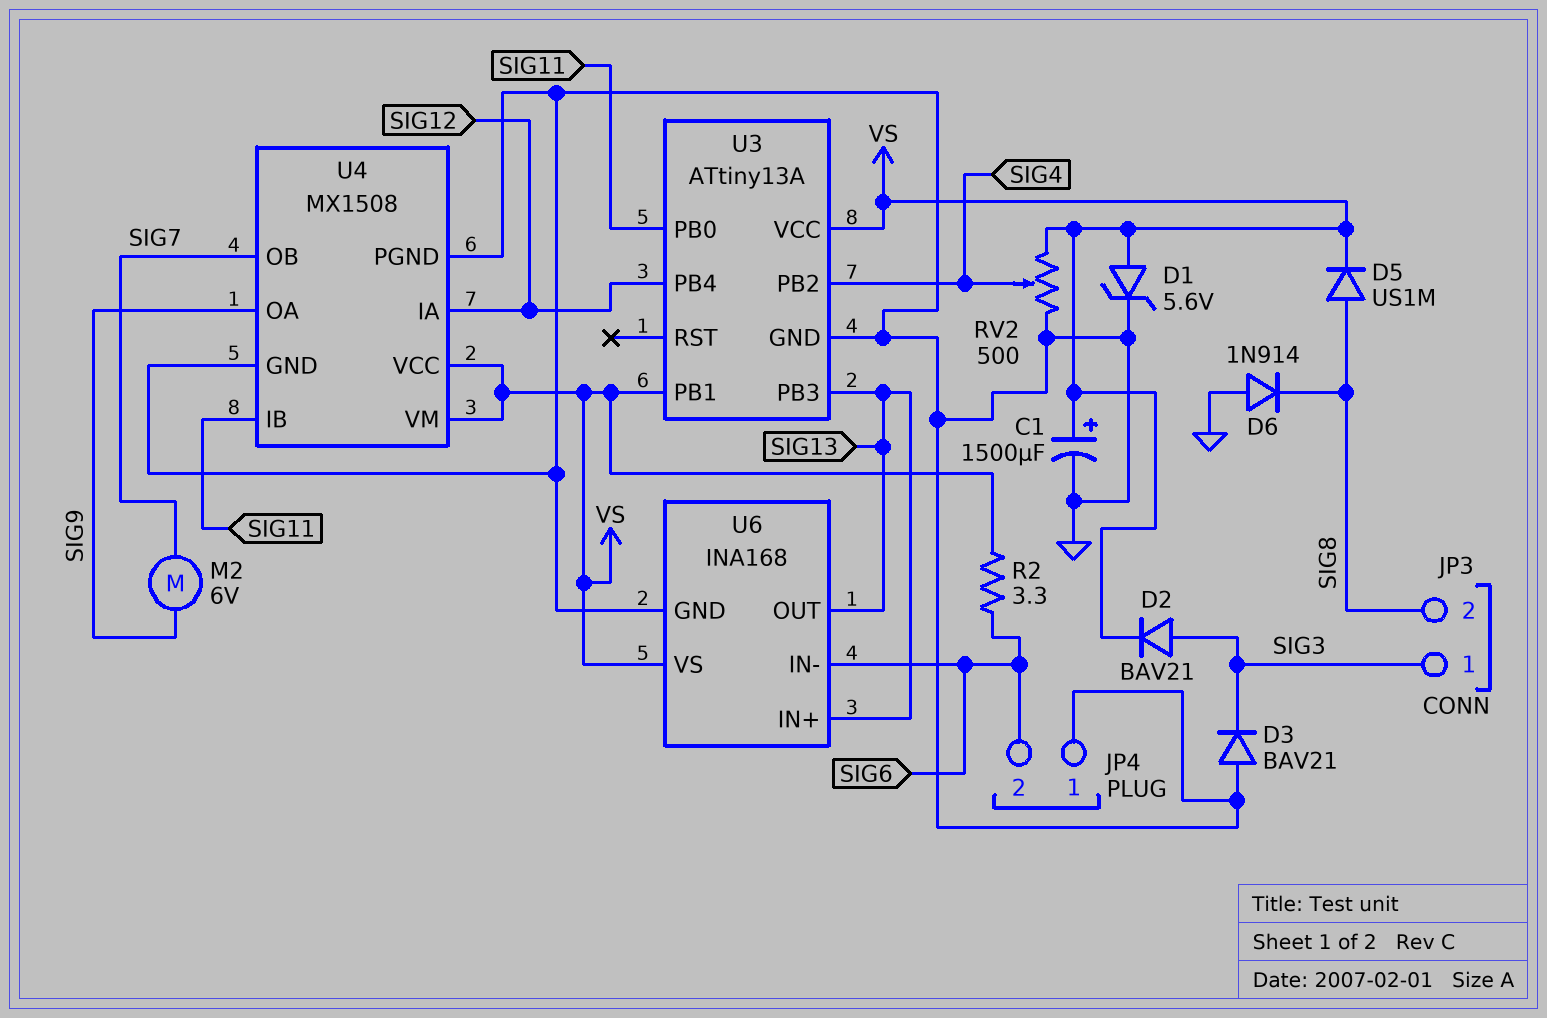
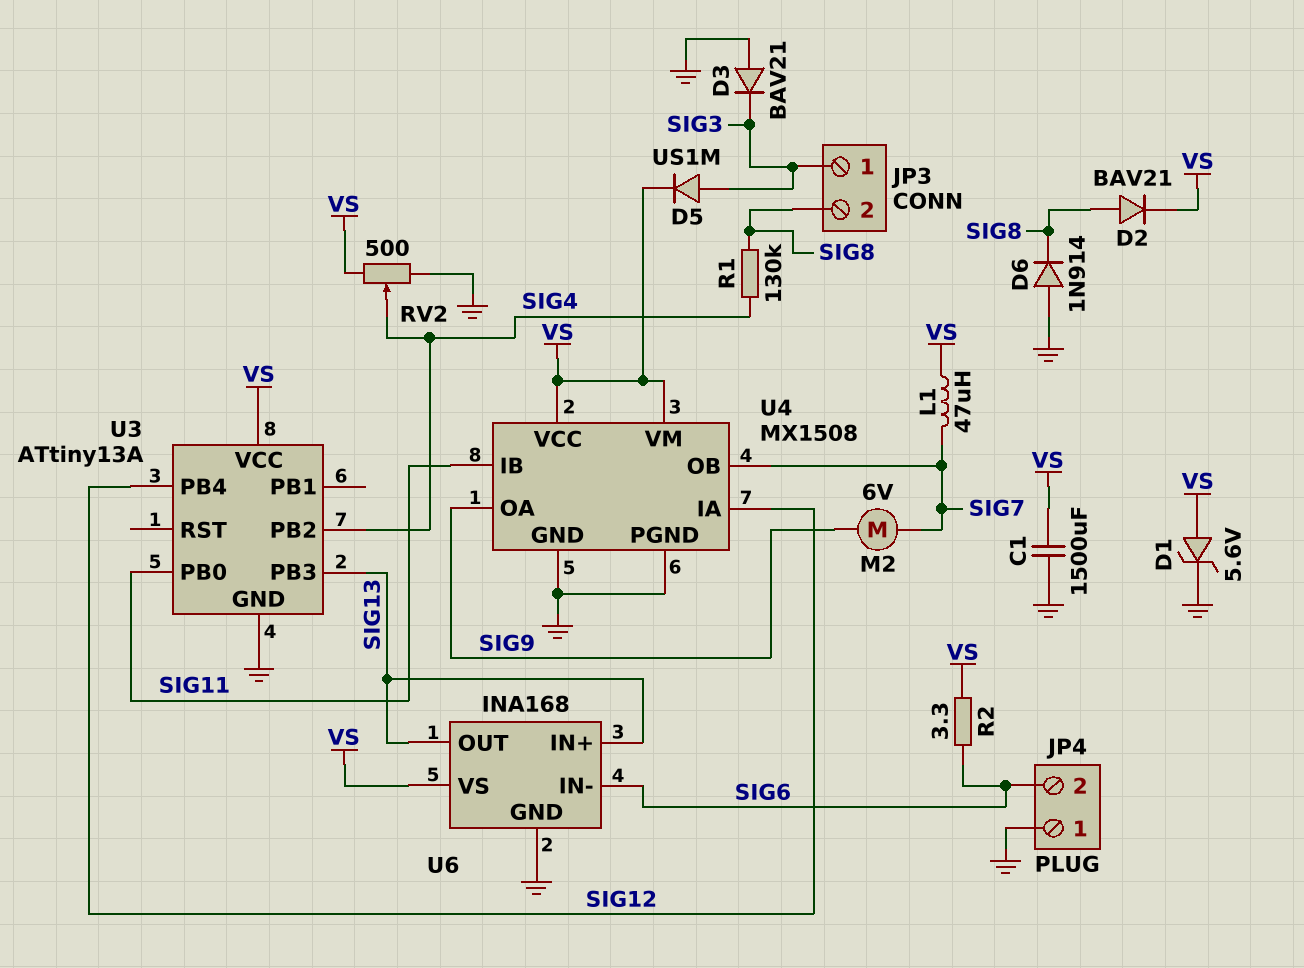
C1: 1500uF (plus VS, minus GND) -> 1500uF (GND, VS)
D2: diode BAV21 (A SIG3, K VS) -> diode BAV21 (A SIG8, K VS)
D5: diode US1M (A SIG8, K VS) -> diode US1M (A SIG3, K VS)
L1: none -> 47uH (SIG7, VS)
R1: none -> 130k (SIG4, SIG8)
U3 pin PB1: VS -> none

